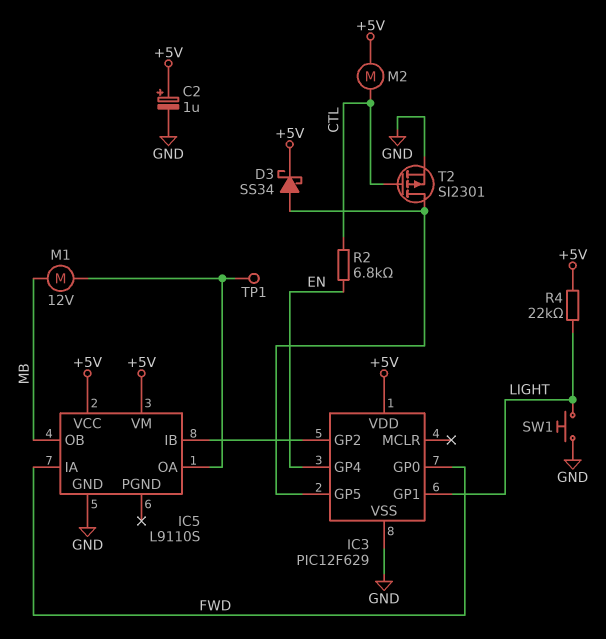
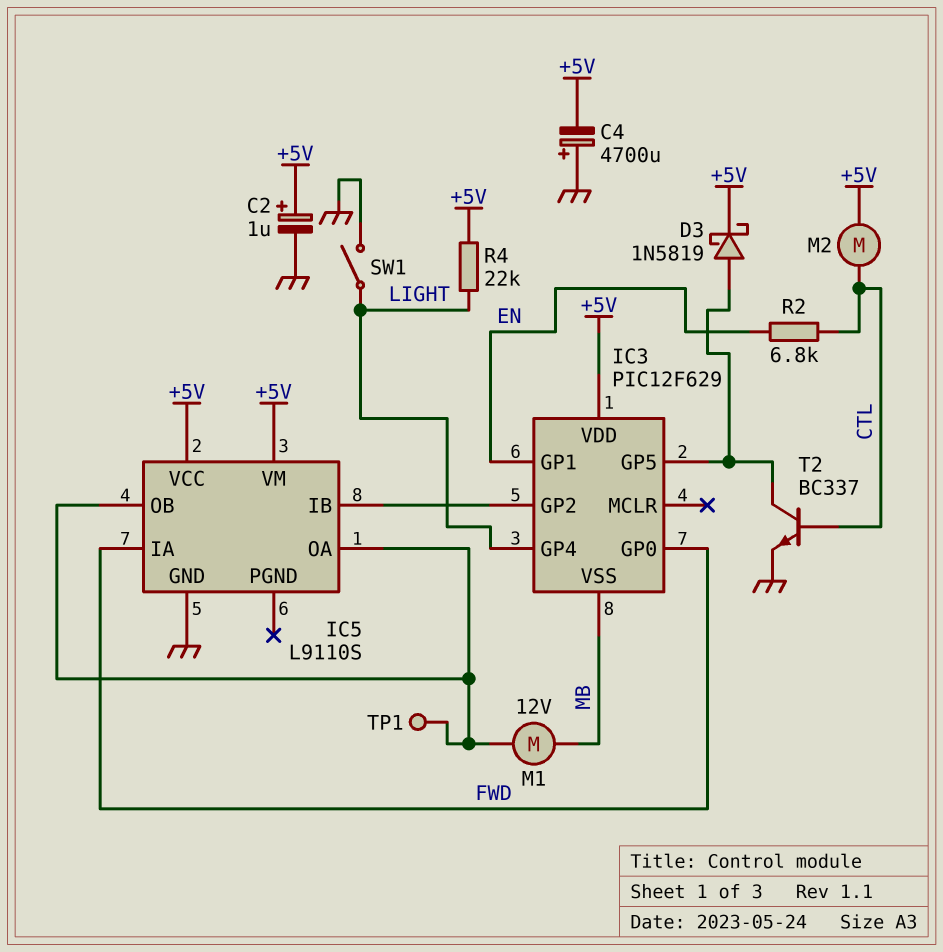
C4: none -> 4700uF (plus GND, minus +5V)
D3: schottky SS34 (A IC3/GP5, K +5V) -> schottky 1N5819 (A IC3/GP5, K +5V)
IC3 pin GP1: LIGHT -> EN
IC3 pin GP4: EN -> LIGHT
IC3 pin VSS: GND -> MB
IC5 pin OB: MB -> IC5/OA
SW1: button (GND, LIGHT) -> switch (GND, LIGHT)
T2: PMOS SI2301 (G CTL, D IC3/GP5, S GND) -> NPN BC337 (B CTL, C IC3/GP5, E GND)

